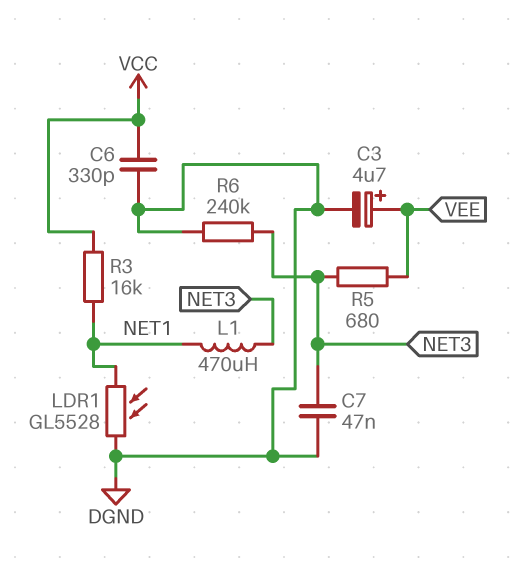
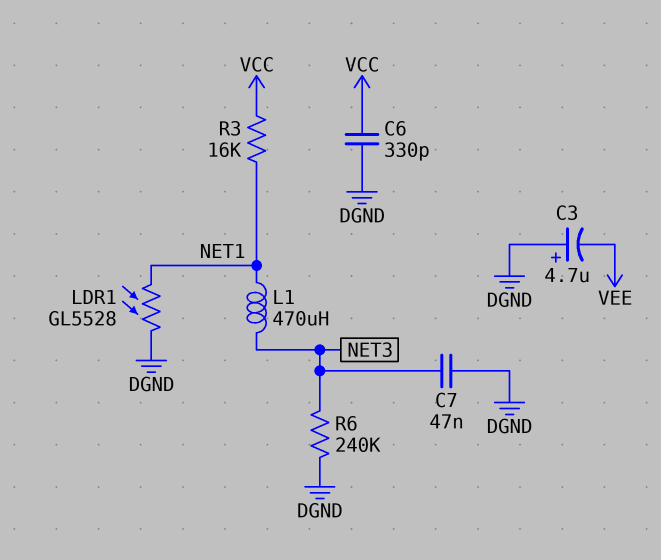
C3: 4.7uF (plus VEE, minus DGND) -> 4.7uF (plus DGND, minus VEE)
R5: 680 (NET3, VEE) -> none

